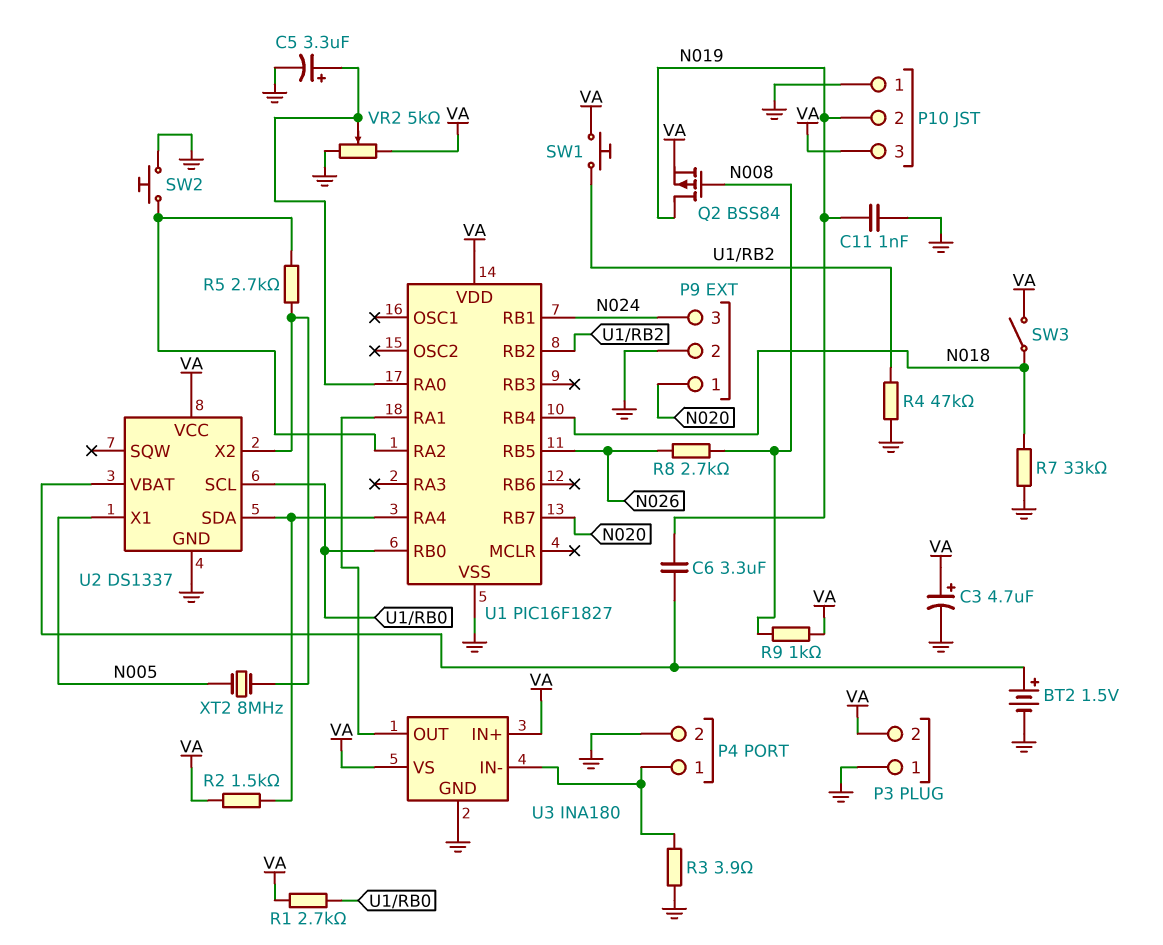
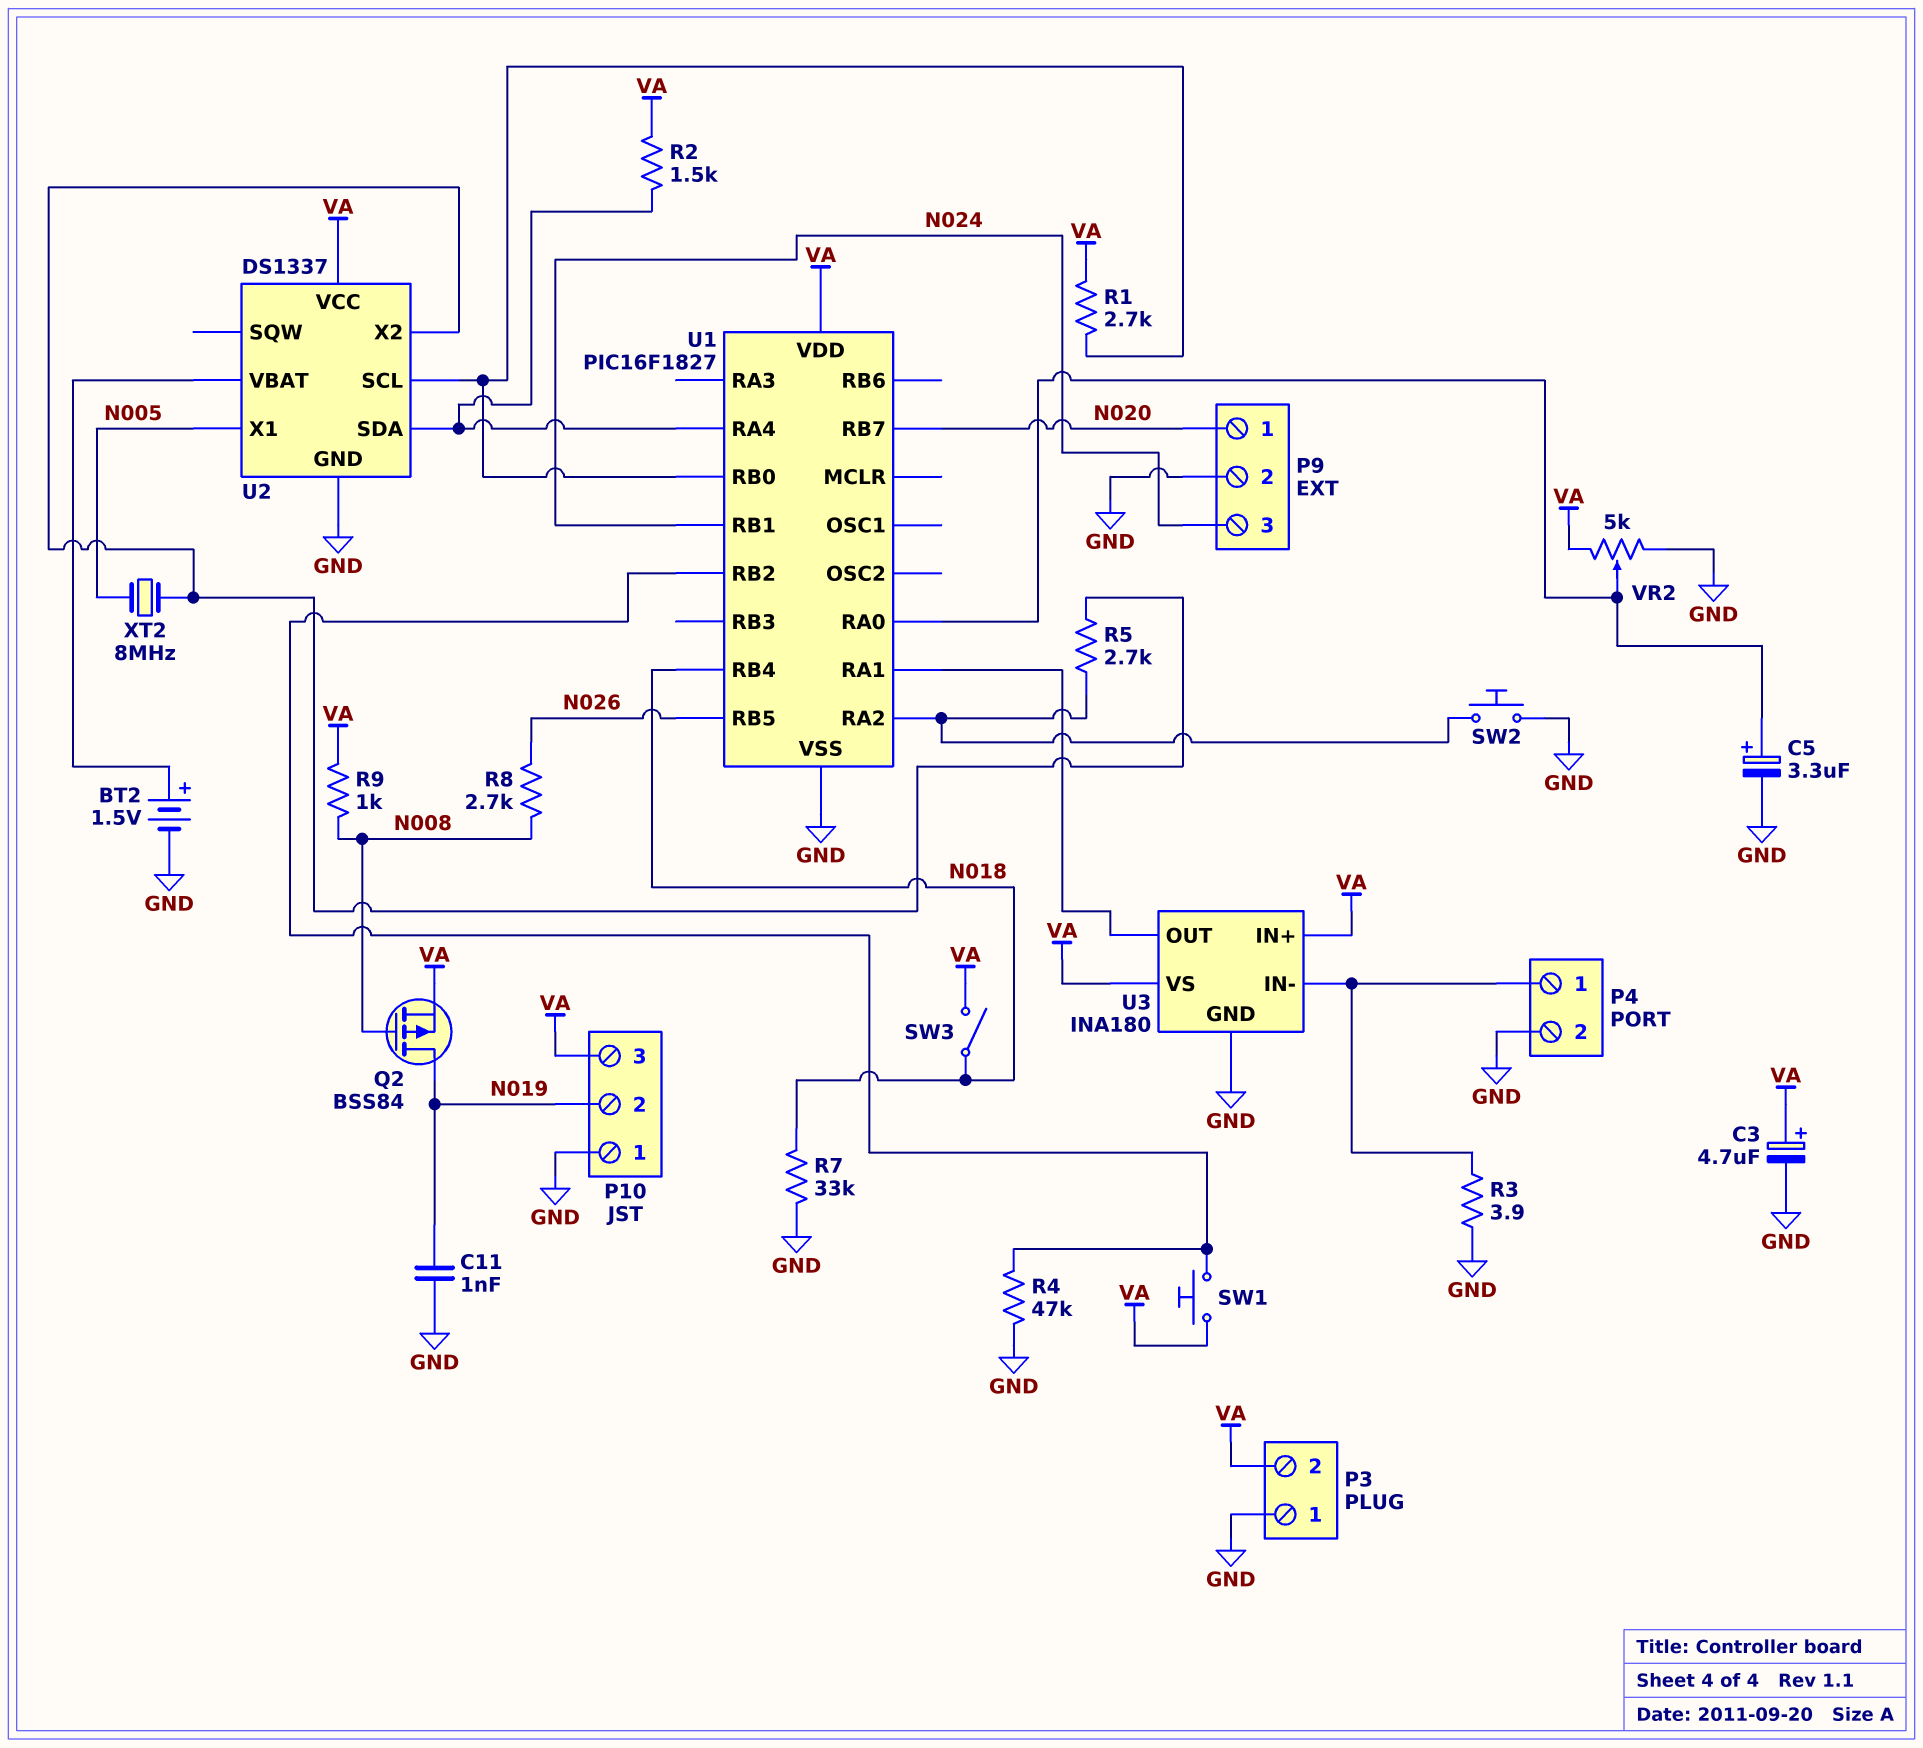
C6: 3.3uF (N019, U2/VBAT) -> none

